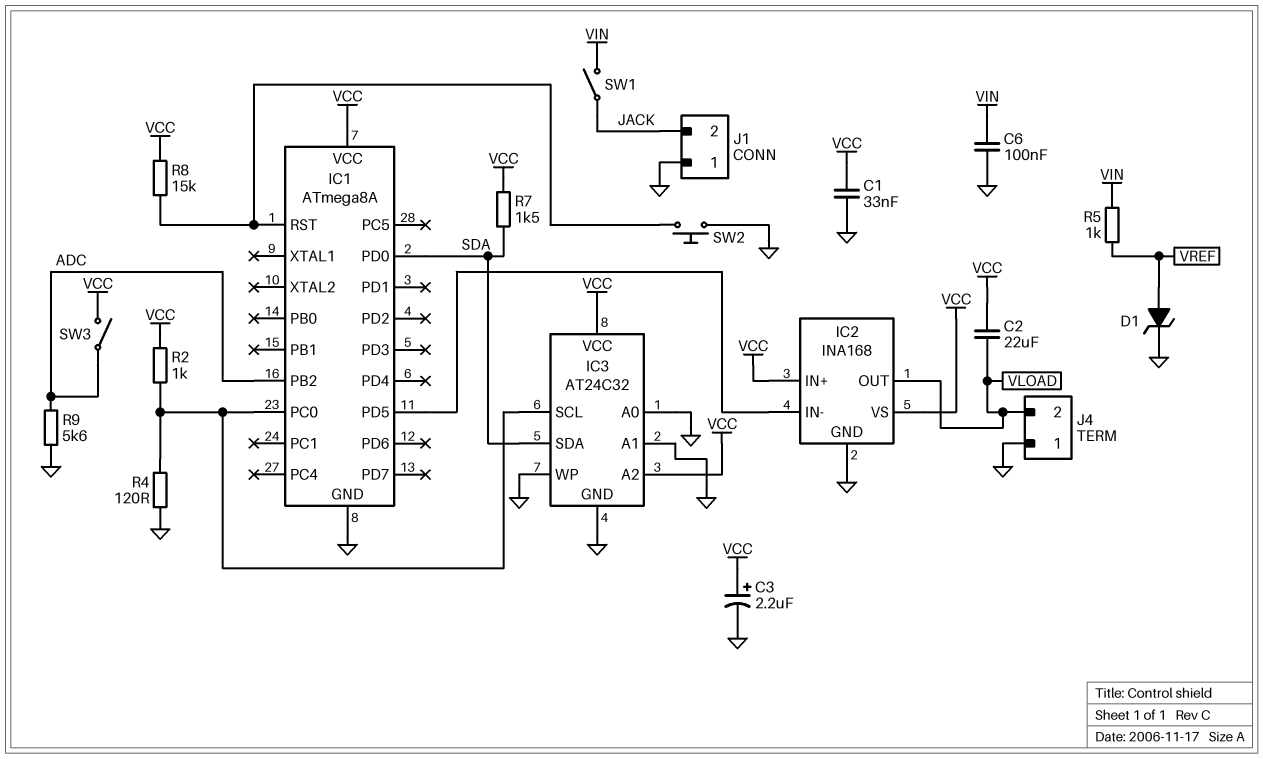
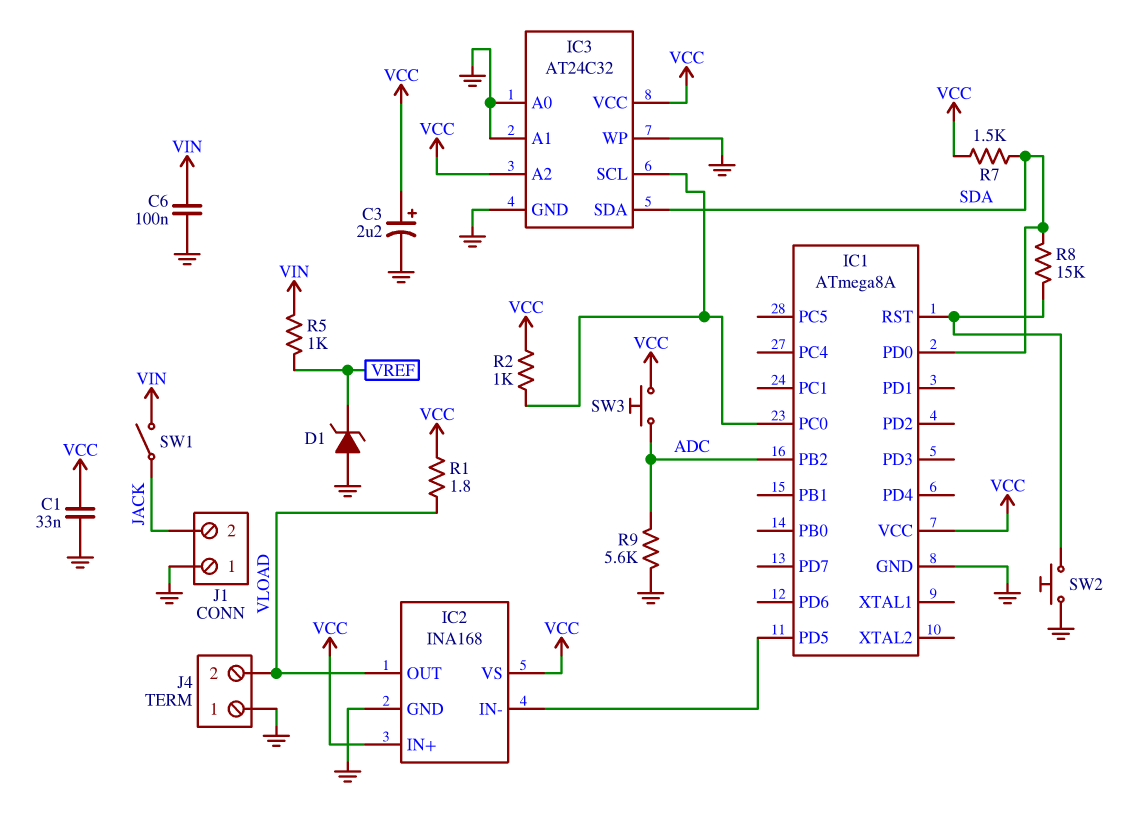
C2: 22uF (VCC, VLOAD) -> none
D1: zener (A VREF, K GND) -> zener (A GND, K VREF)
R1: none -> 1.8 (VCC, VLOAD)
R4: 120 (GND, IC1/PC0) -> none
R8: 15k (IC1/RST, VCC) -> 15k (IC1/RST, SDA)
SW3: switch (ADC, VCC) -> button (ADC, VCC)

